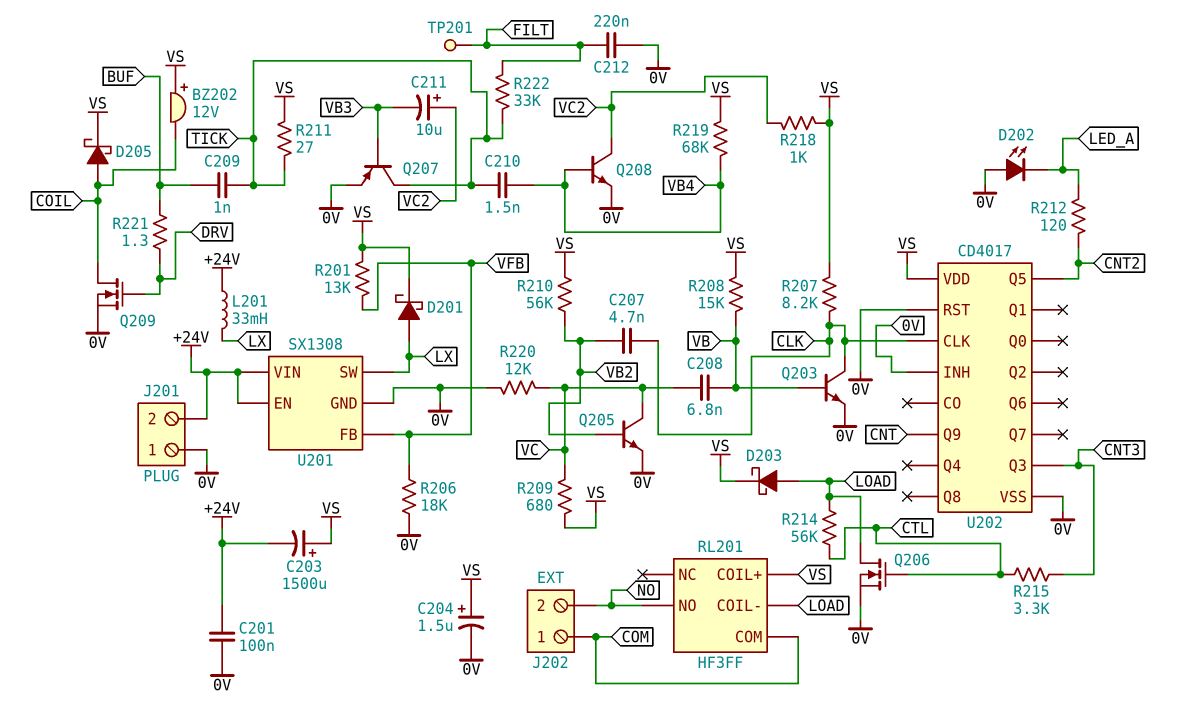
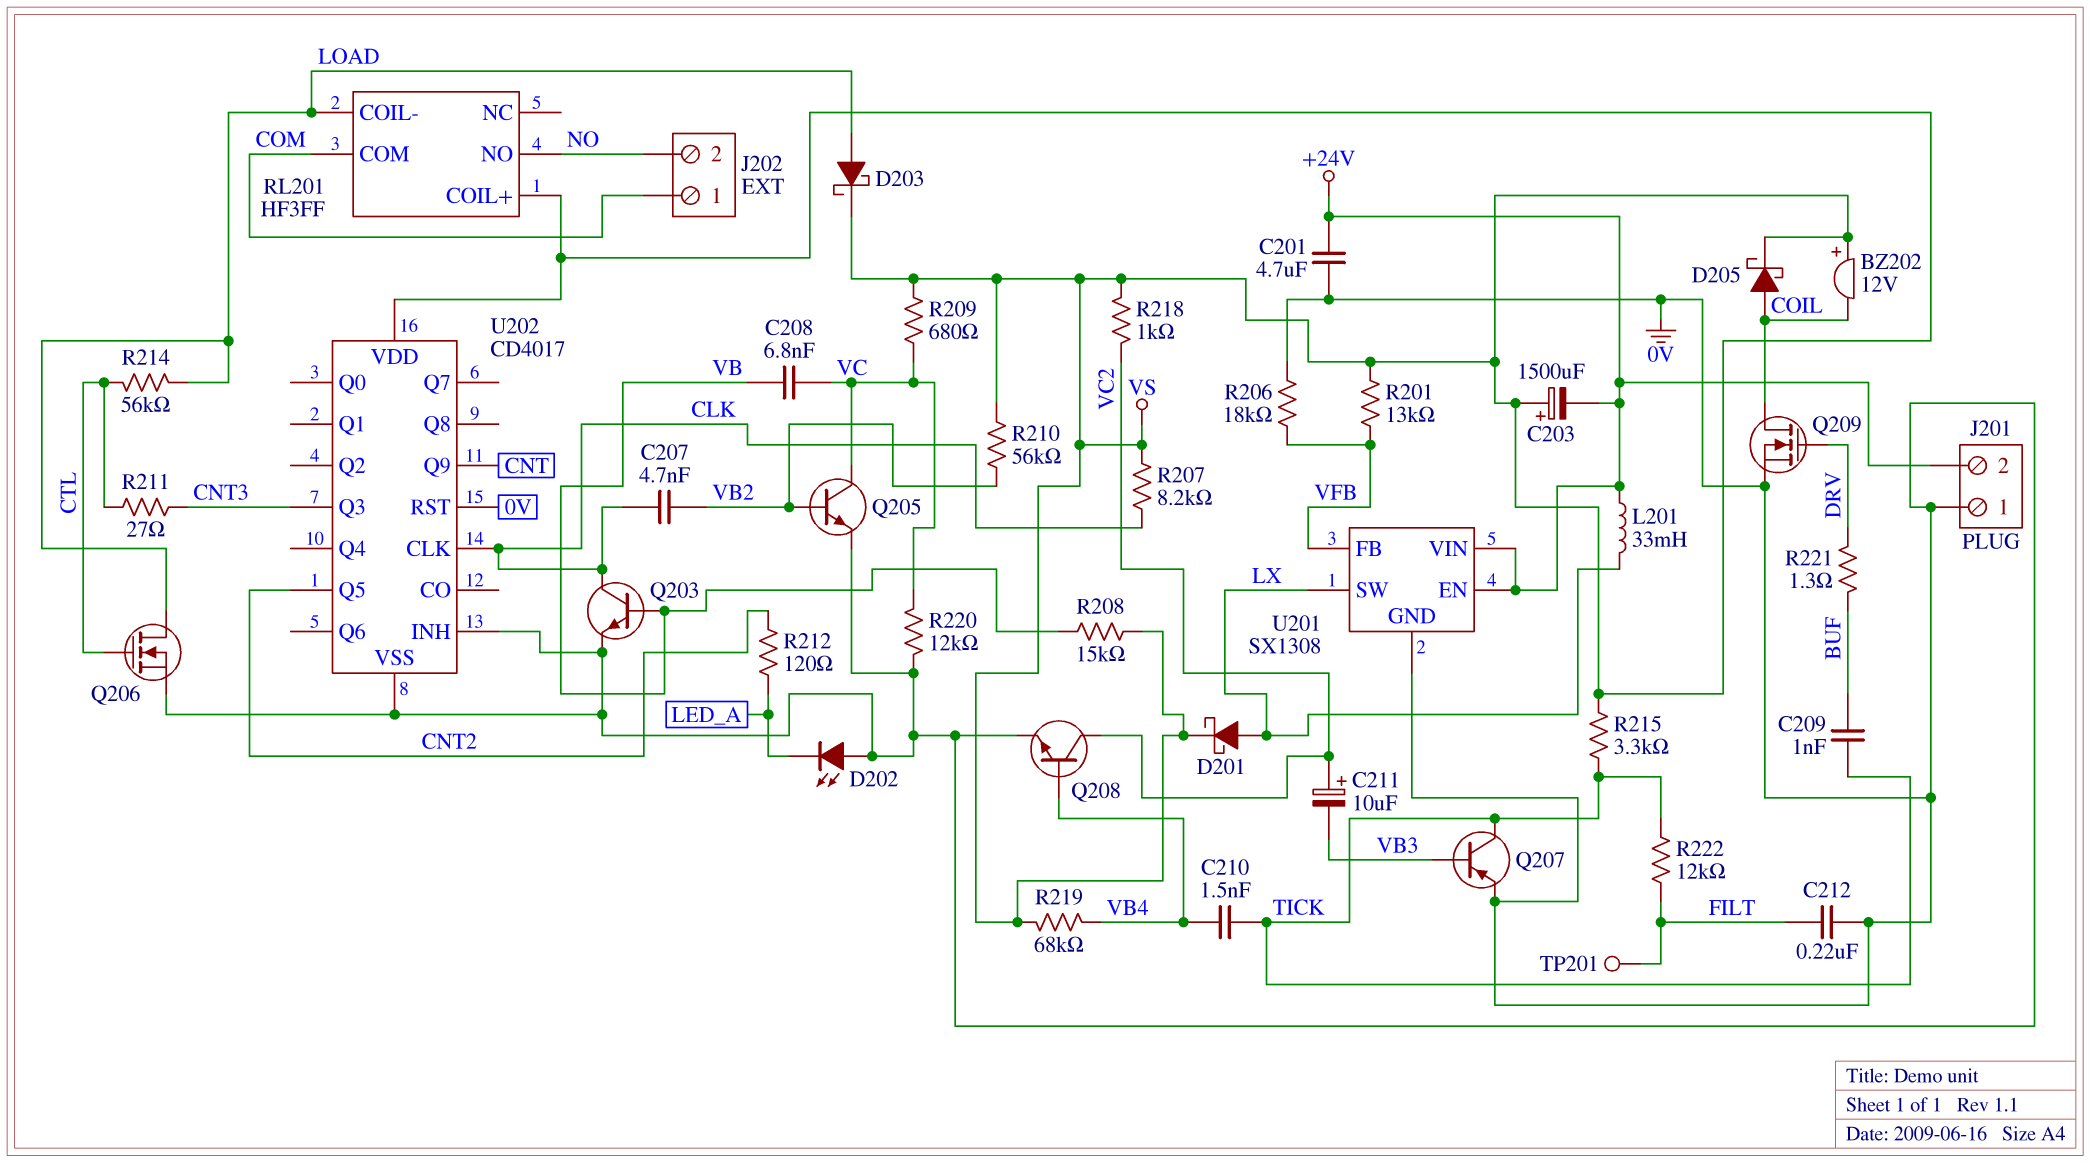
C201: 100nF (+24V, 0V) -> 4.7uF (+24V, 0V)
C204: 1.5uF (plus VS, minus 0V) -> none
R211: 27 (TICK, VS) -> 27 (CNT3, CTL)
R215: 3.3k (CNT3, CTL) -> 3.3k (TICK, VS)
R222: 33k (FILT, TICK) -> 12k (FILT, TICK)

